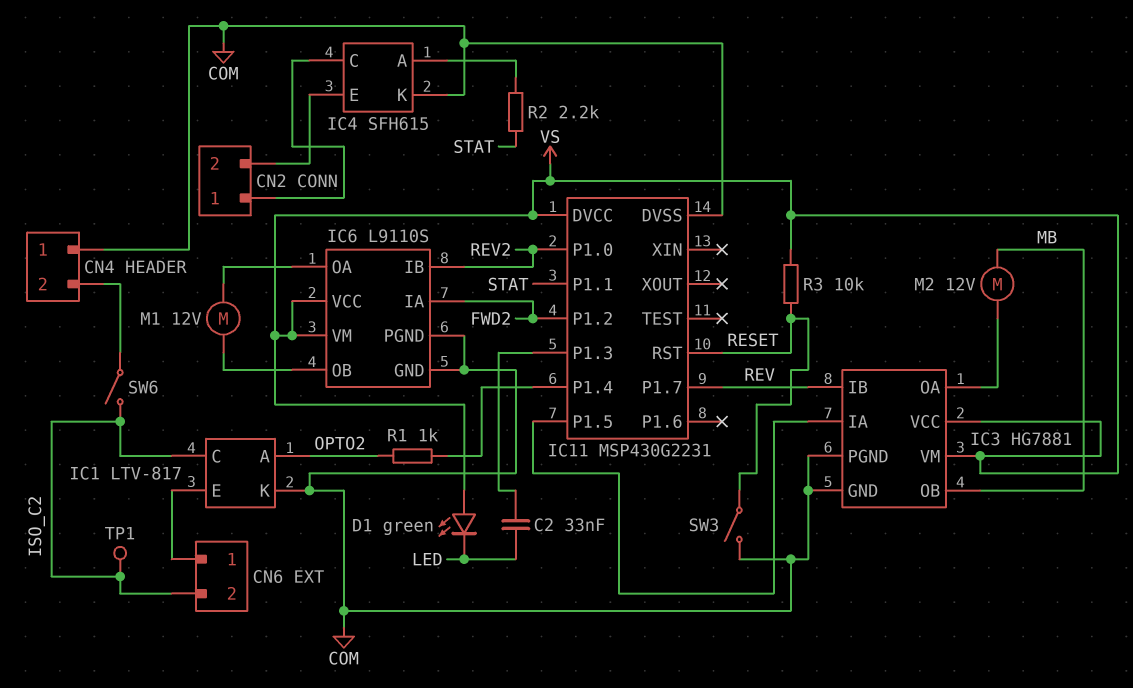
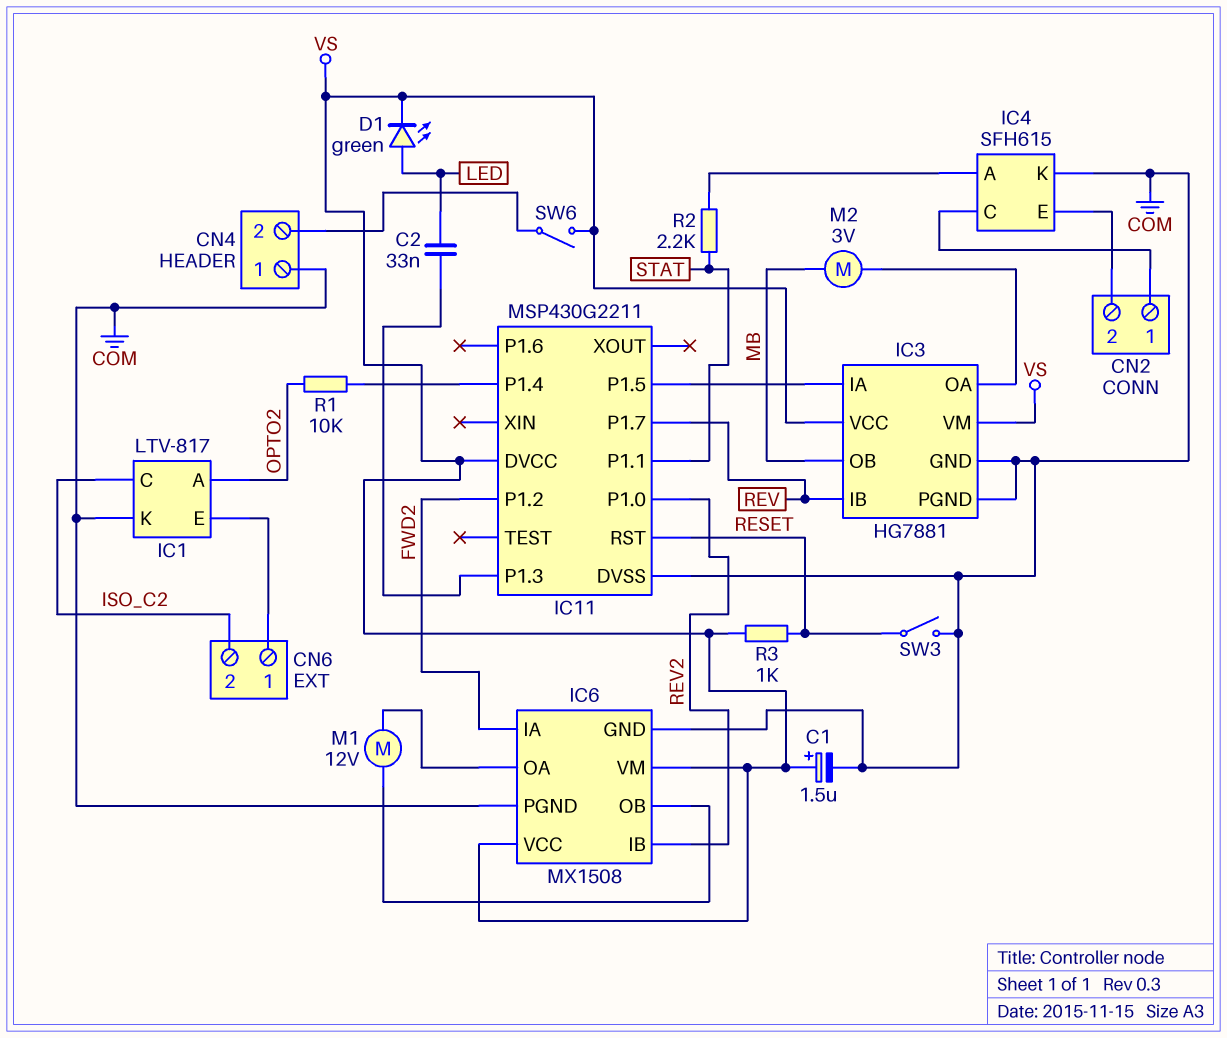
C1: none -> 1.5uF (plus VS, minus COM)
D1: LED green (A VS, K LED) -> LED green (A LED, K VS)
IC6: L9110S -> MX1508
IC11: MSP430G2231 -> MSP430G2211
M2: motor 12V (IC3/OA, MB) -> motor 3V (IC3/OA, MB)
R1: 1k (IC11/P1.4, OPTO2) -> 10k (IC11/P1.4, OPTO2)
R3: 10k (RESET, VS) -> 1k (RESET, VS)
SW6: switch (CN4/2, ISO_C2) -> switch (CN4/2, VS)
TP1: test point (ISO_C2) -> none

